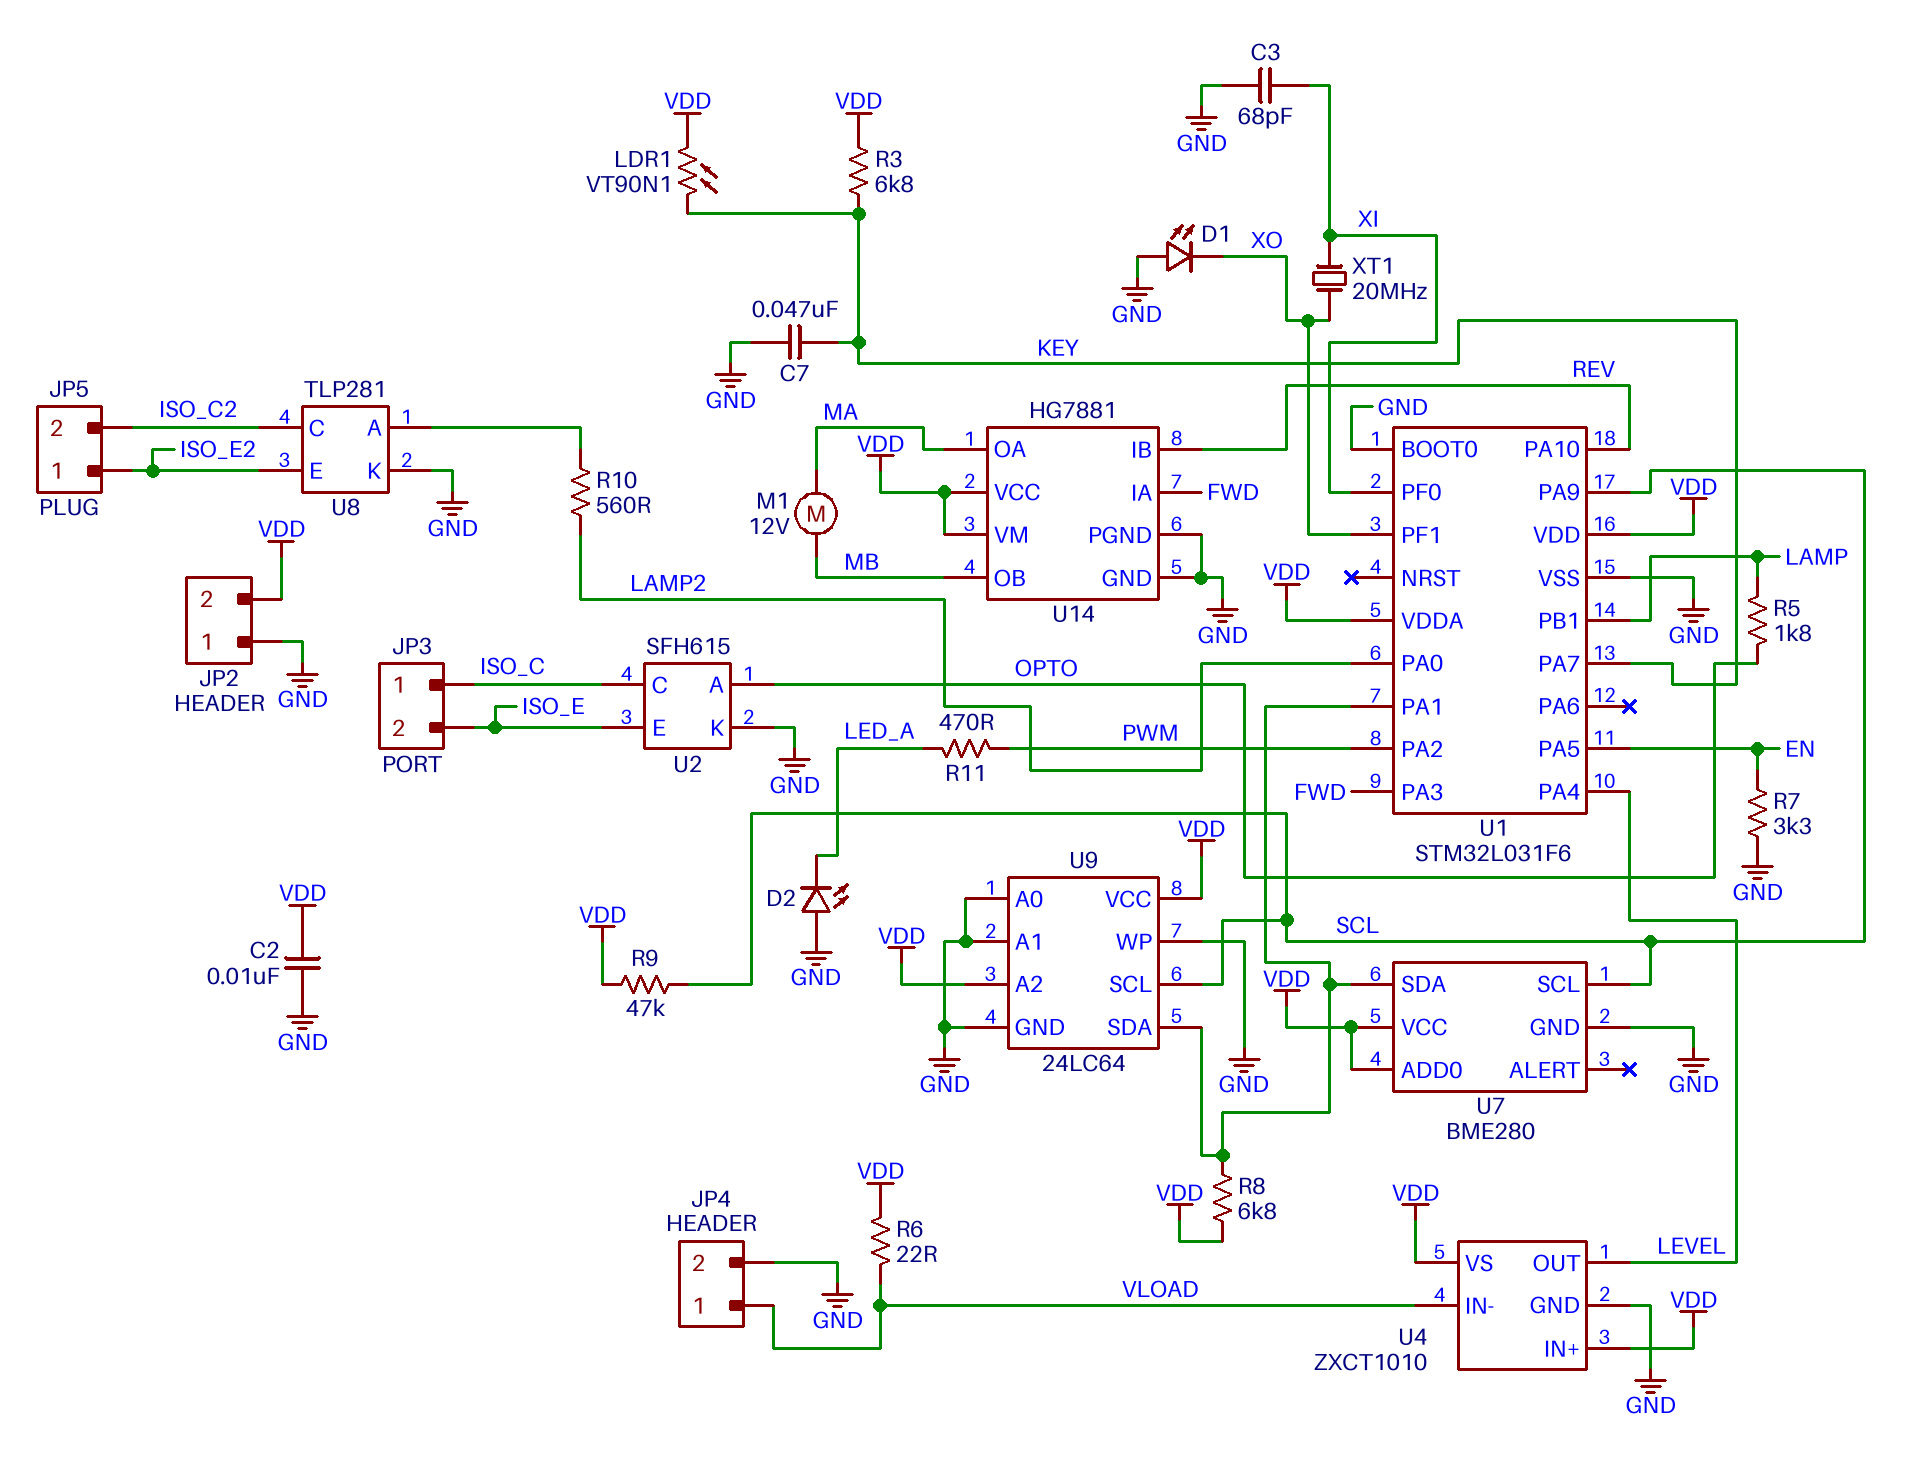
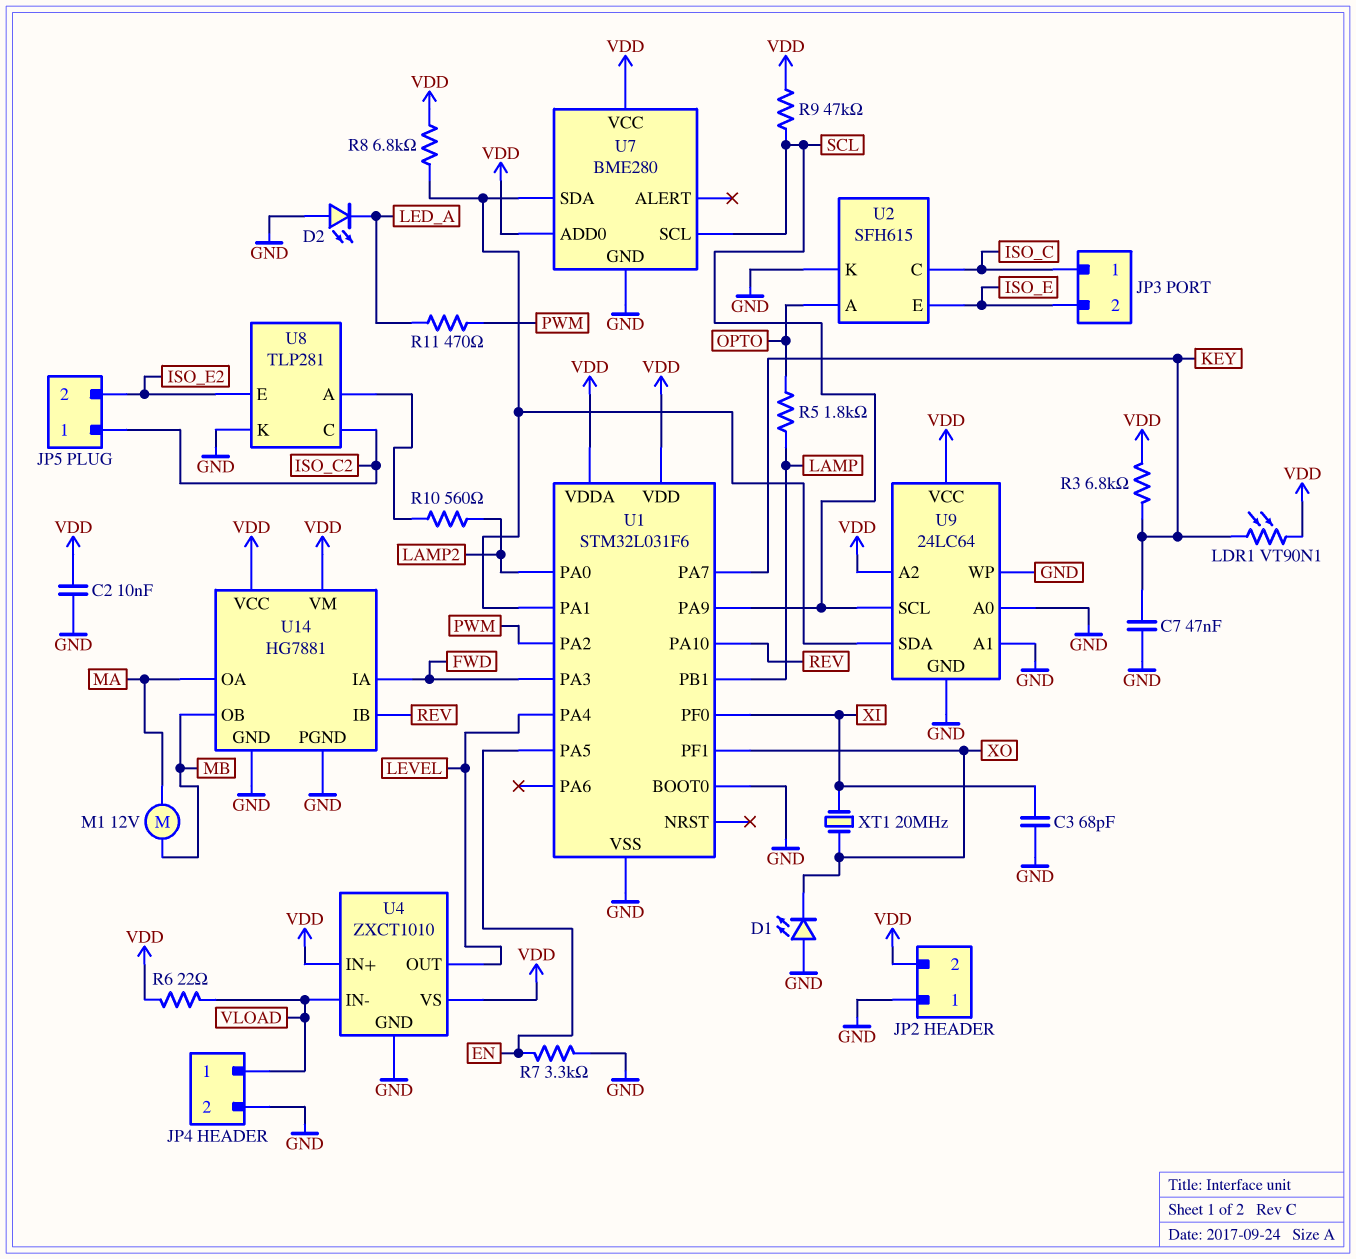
JP5 pin 1: ISO_E2 -> ISO_C2
JP5 pin 2: ISO_C2 -> ISO_E2

